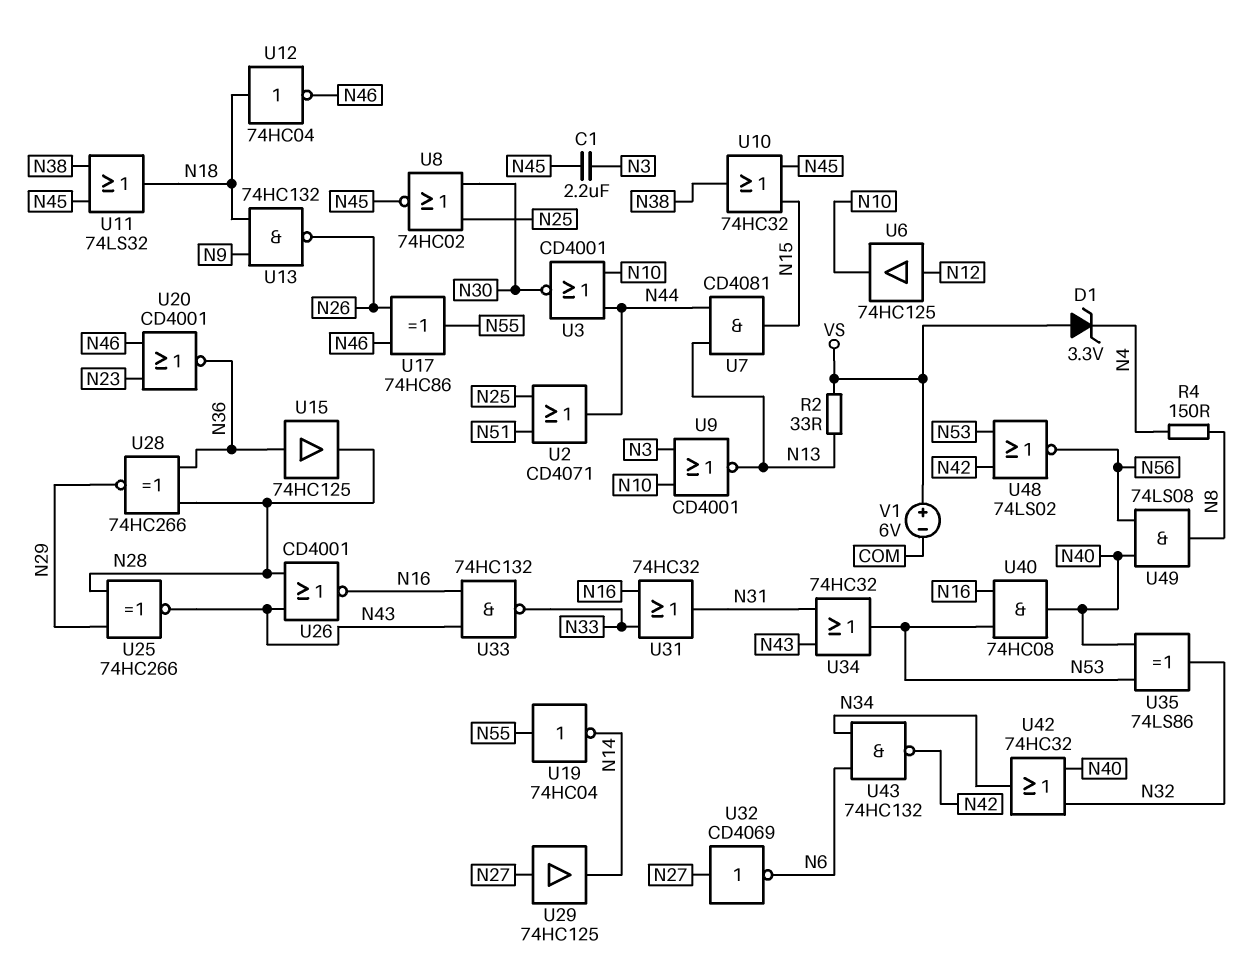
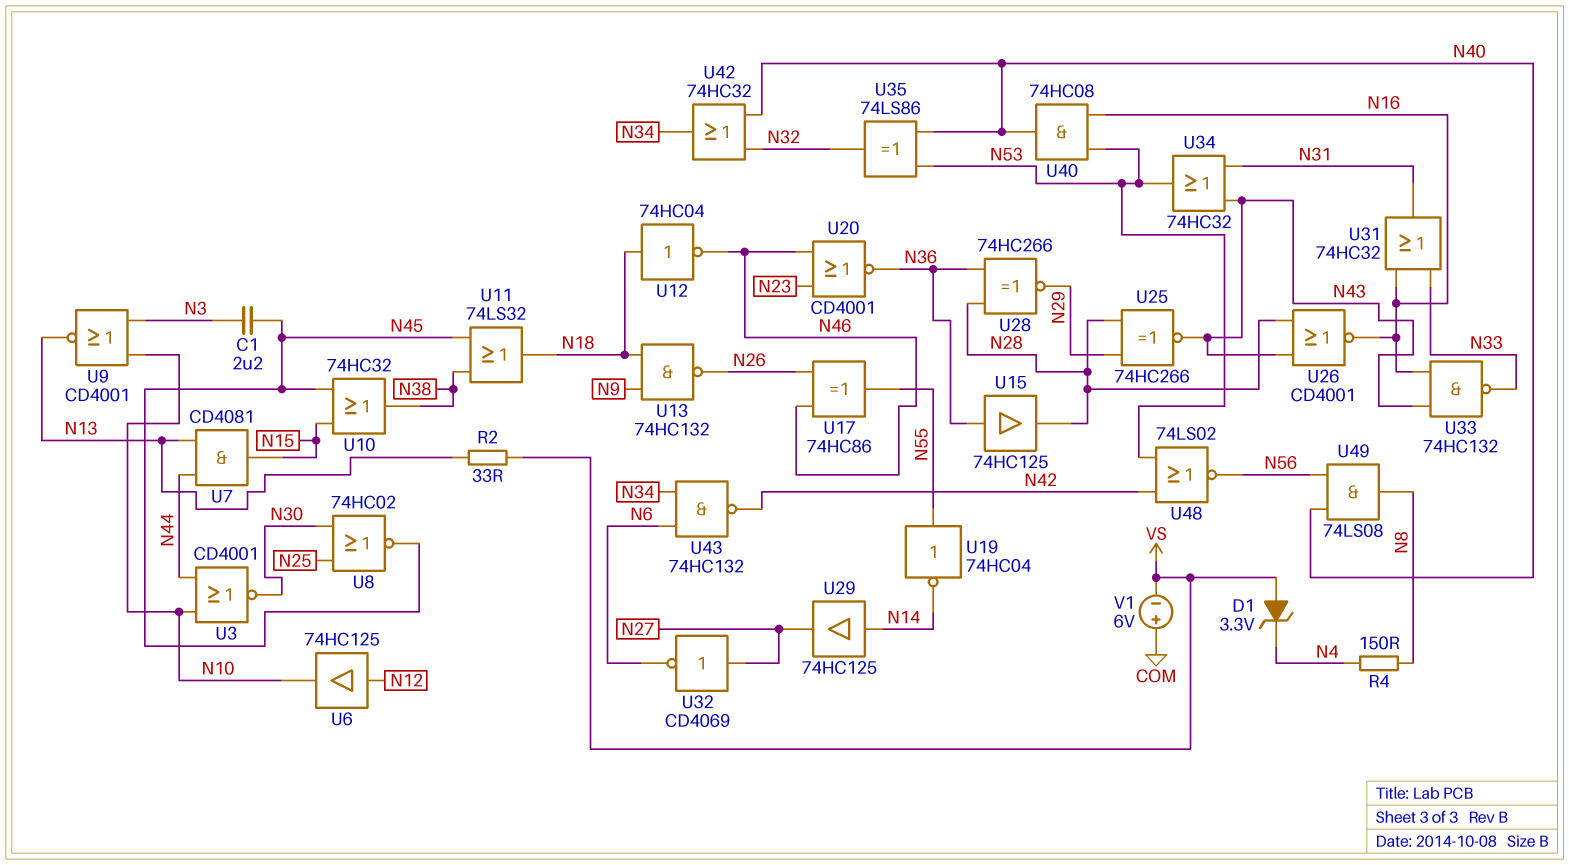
U2: OR CD4071 (in N25, in N51, out N44) -> none
U29: buffer 74HC125 (in N27, out N14) -> buffer 74HC125 (in N14, out N27)
V1: 6V (plus VS, minus COM) -> 6V (plus COM, minus VS)

